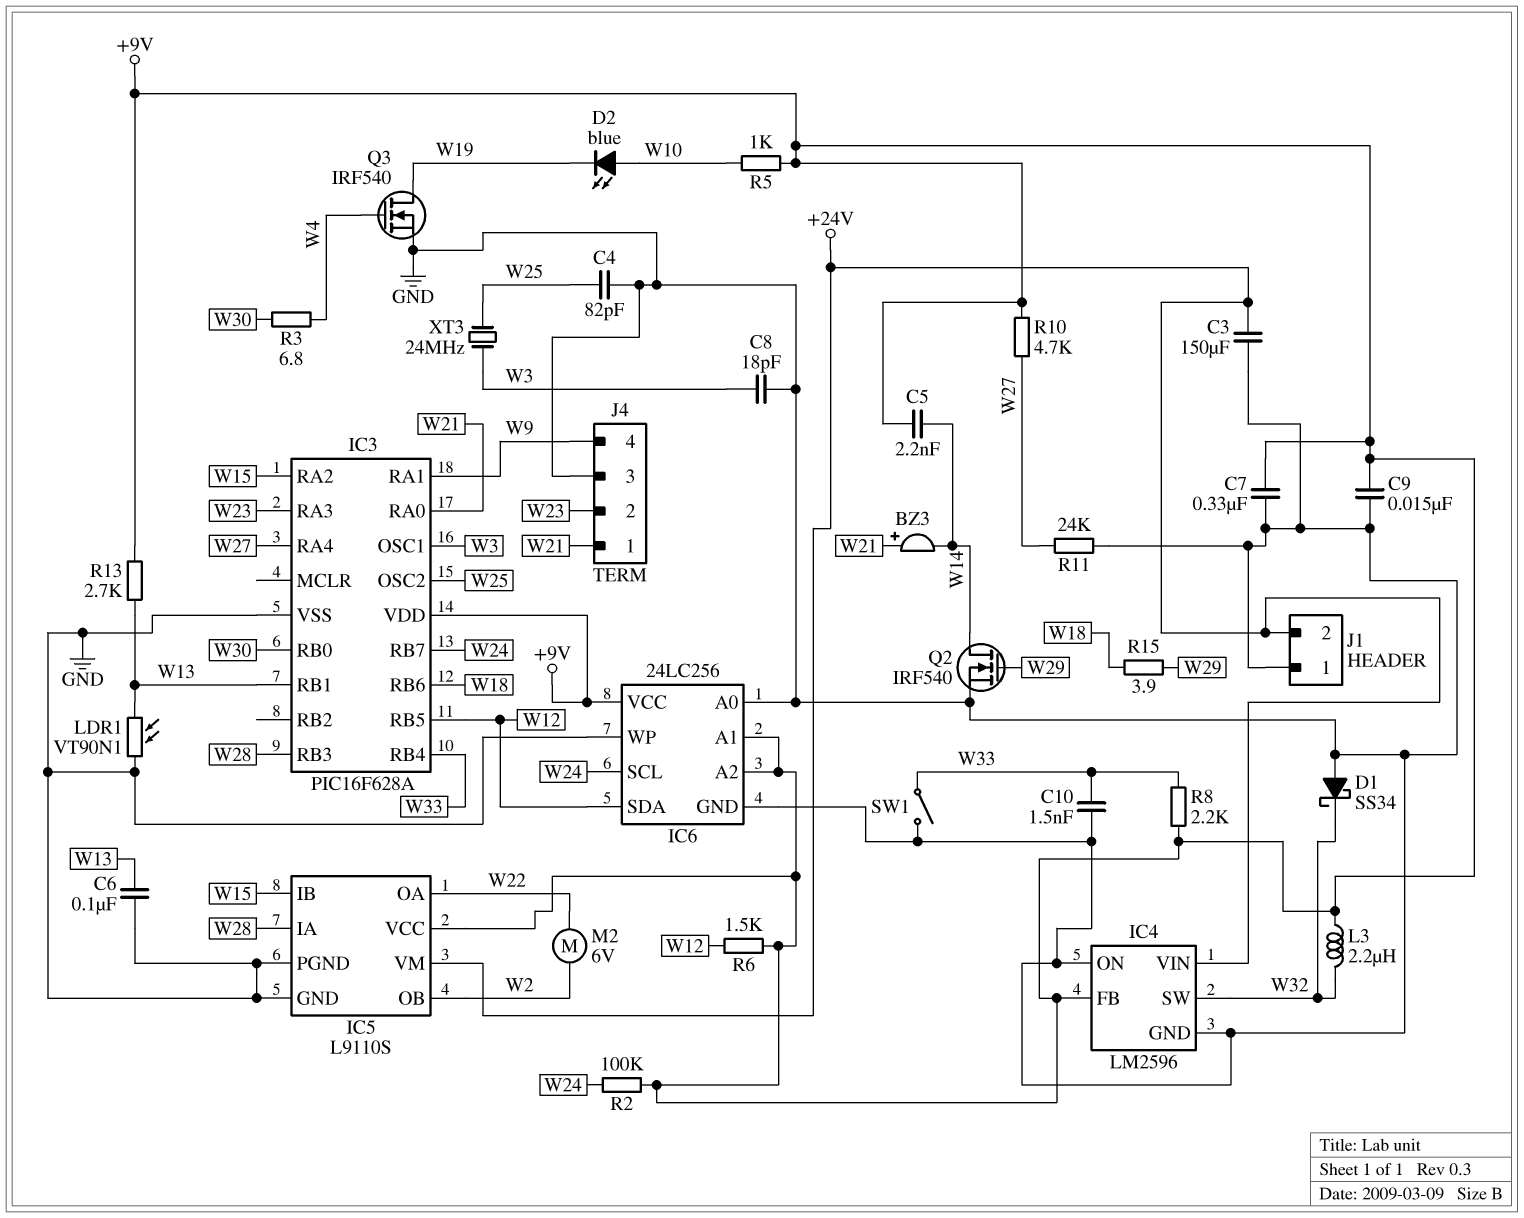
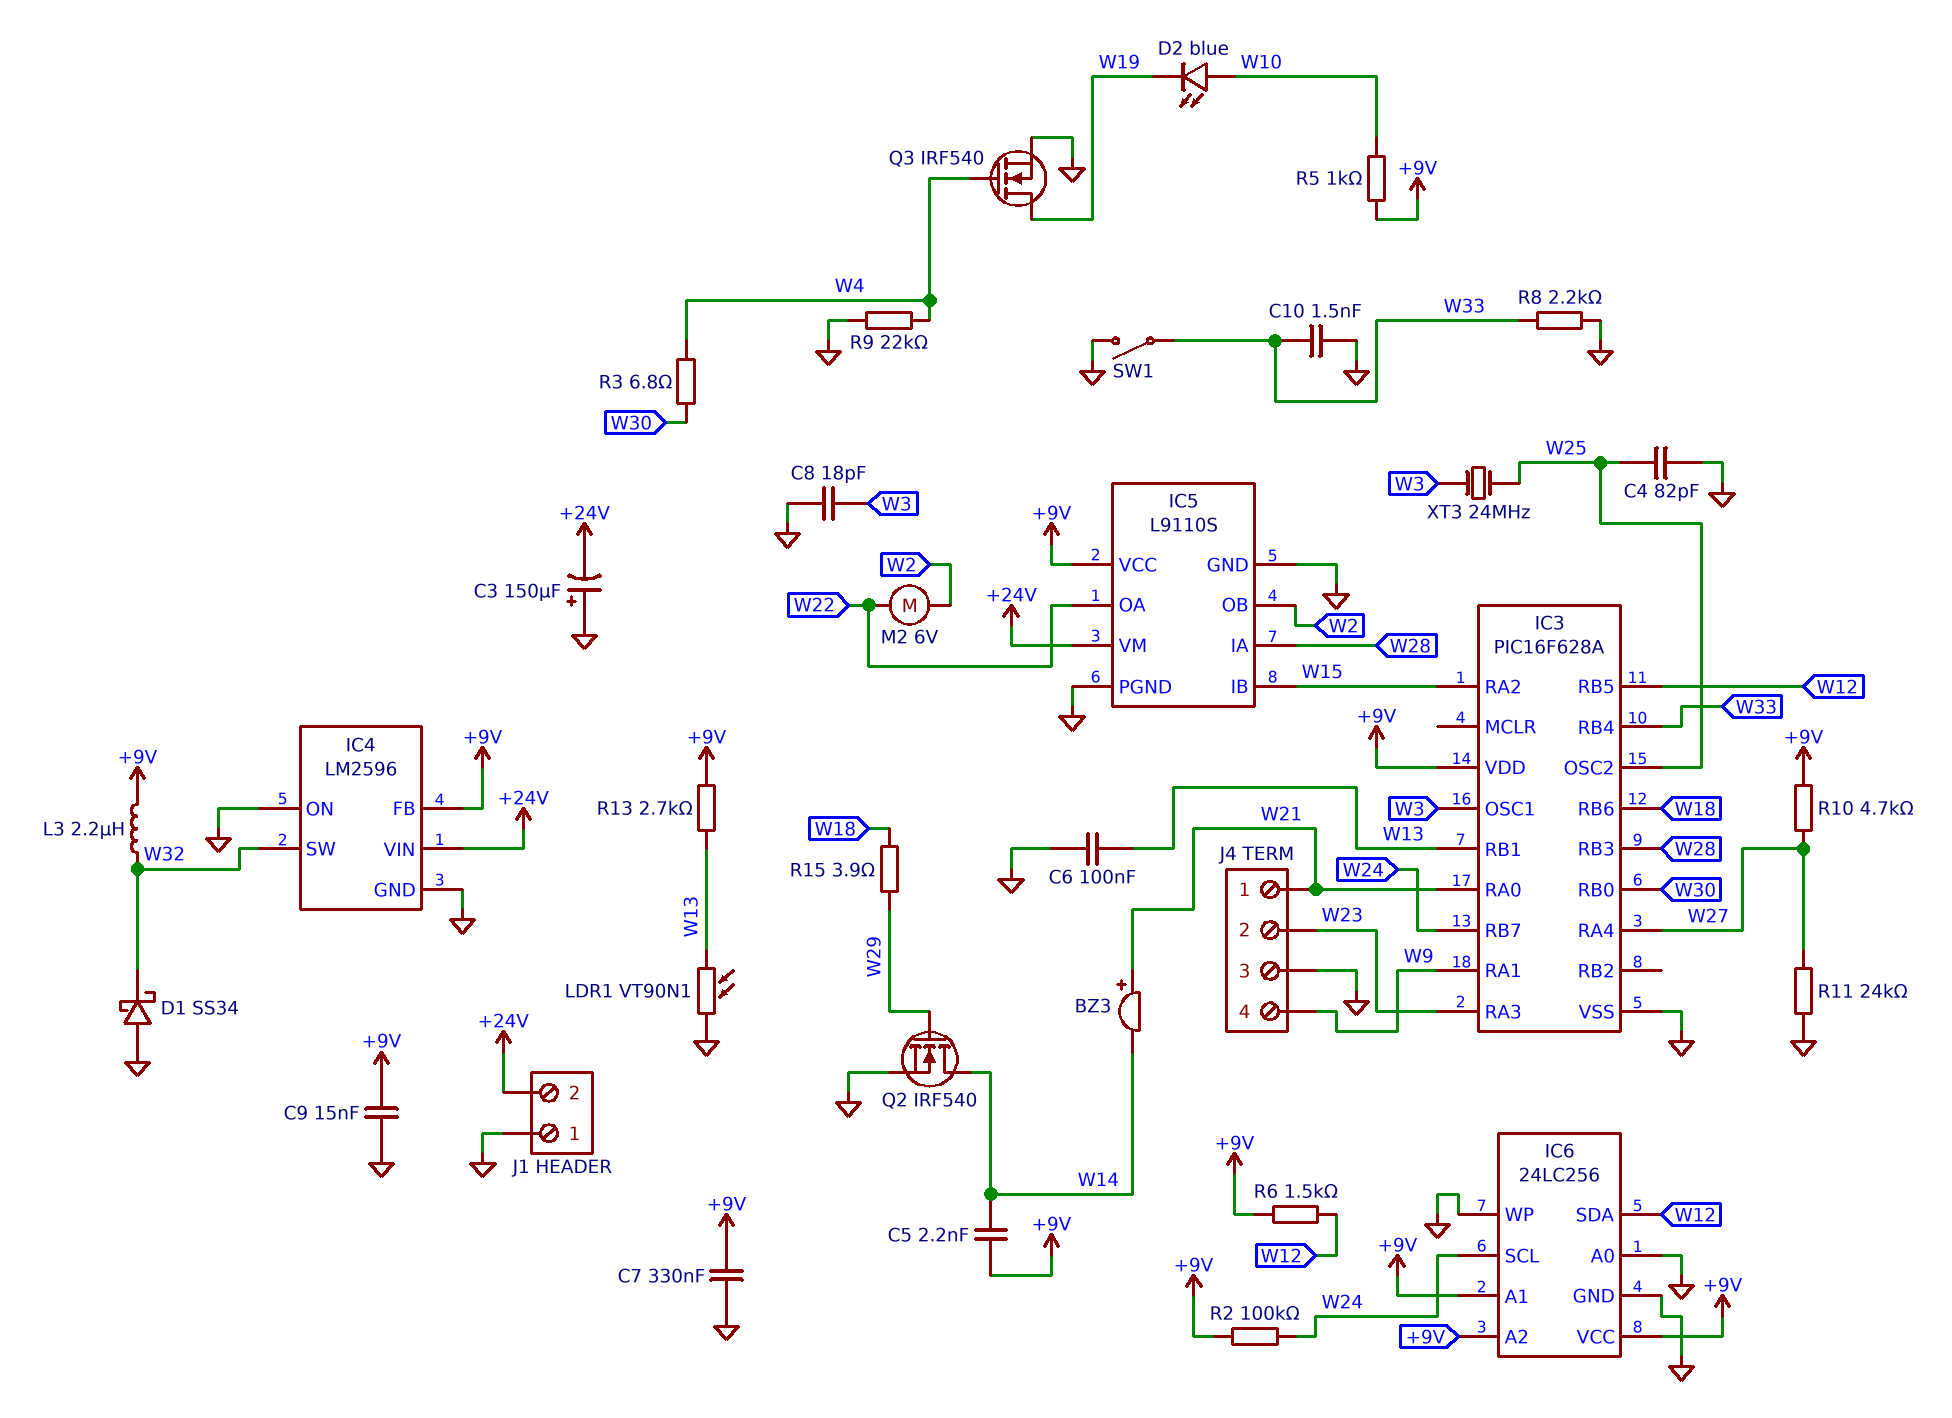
C3: 150uF (+24V, GND) -> 150uF (plus GND, minus +24V)
R8: 2.2k (+9V, W33) -> 2.2k (GND, W33)
R9: none -> 22k (GND, W4)

